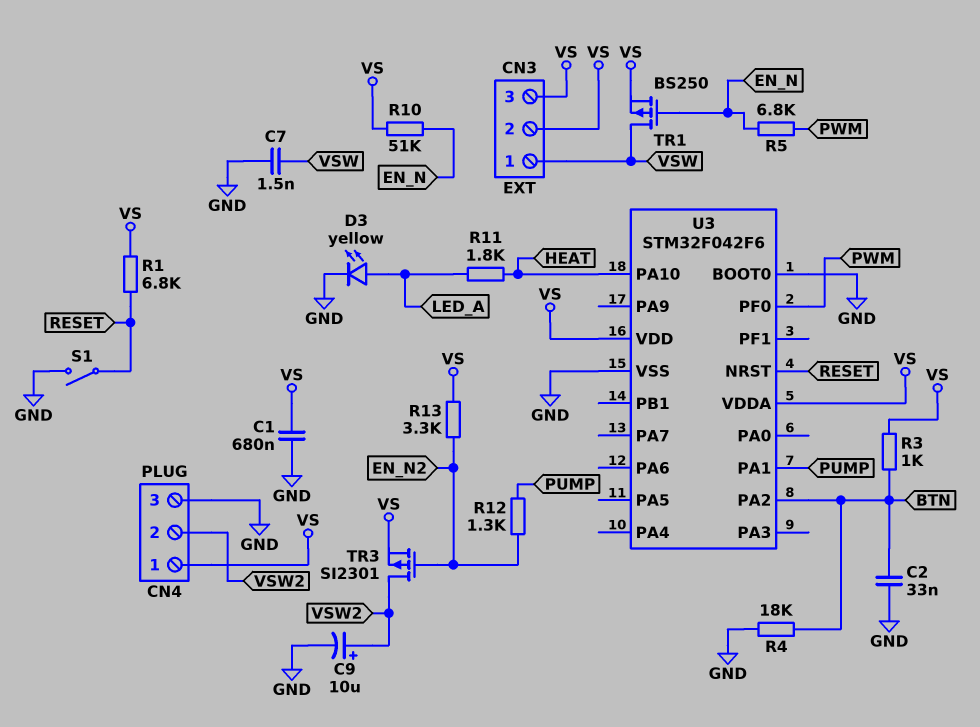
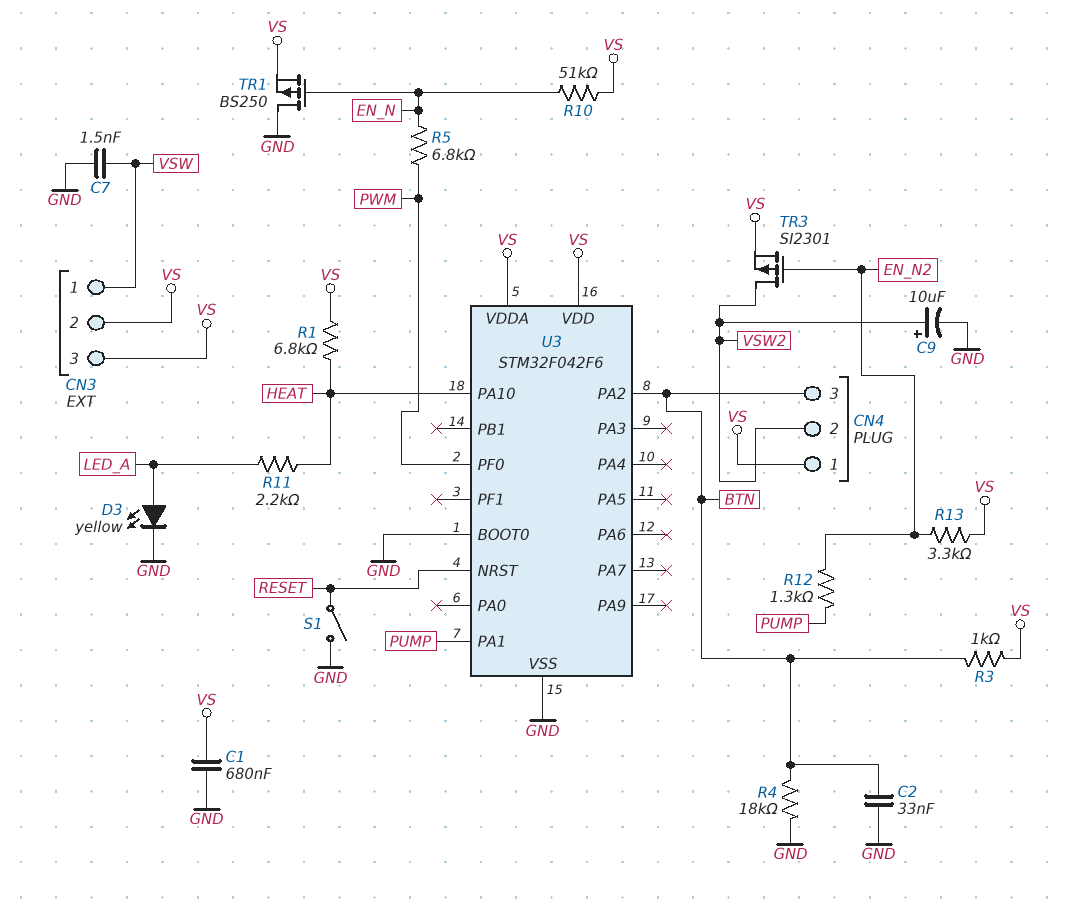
CN4 pin 3: GND -> BTN
R1: 6.8k (RESET, VS) -> 6.8k (HEAT, VS)
R11: 1.8k (HEAT, LED_A) -> 2.2k (HEAT, LED_A)
TR1: PMOS BS250 (G EN_N, D VSW, S VS) -> PMOS BS250 (G EN_N, D GND, S VS)

